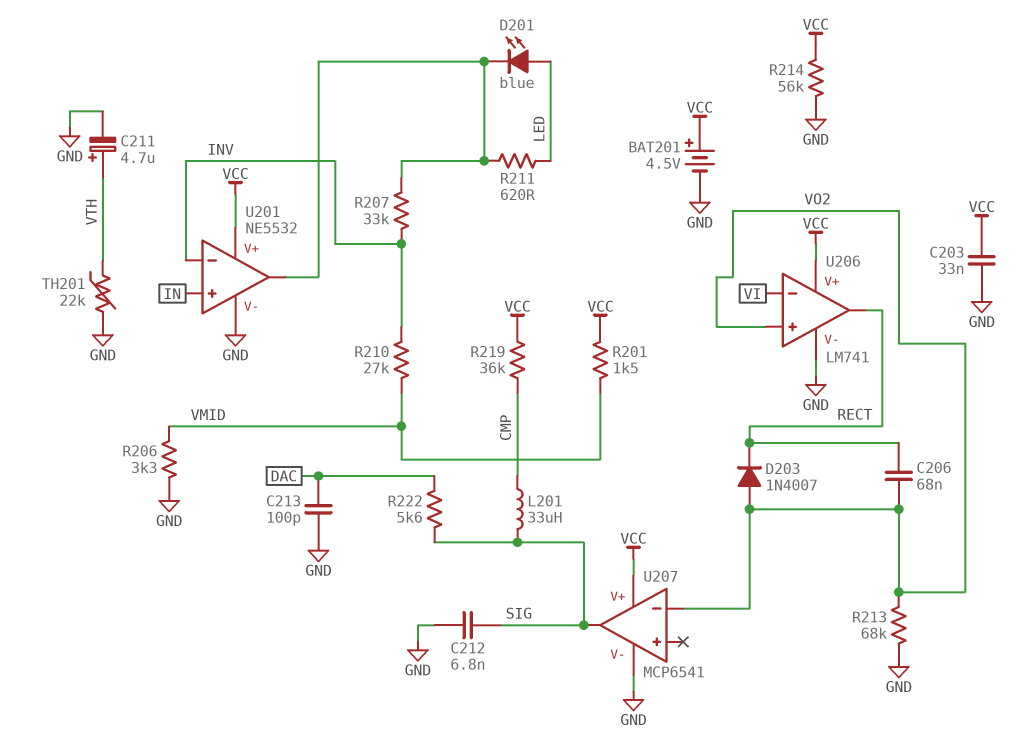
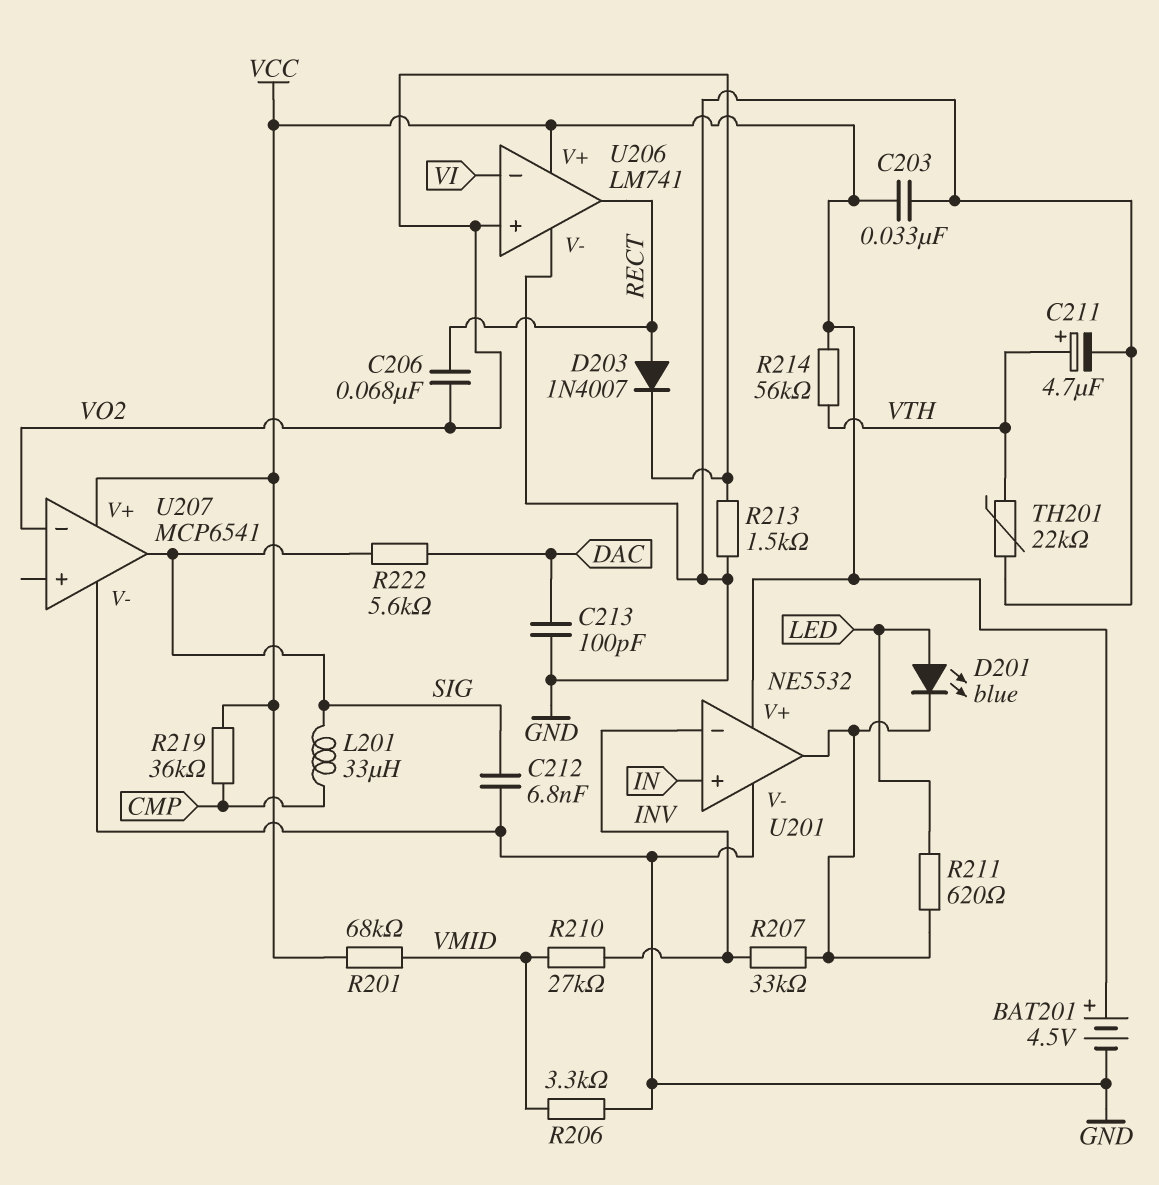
D203: diode 1N4007 (A VO2, K RECT) -> diode 1N4007 (A RECT, K VO2)
R201: 1.5k (VCC, VMID) -> 68k (VCC, VMID)
R213: 68k (GND, VO2) -> 1.5k (GND, VO2)
R214: 56k (GND, VCC) -> 56k (VCC, VTH)

